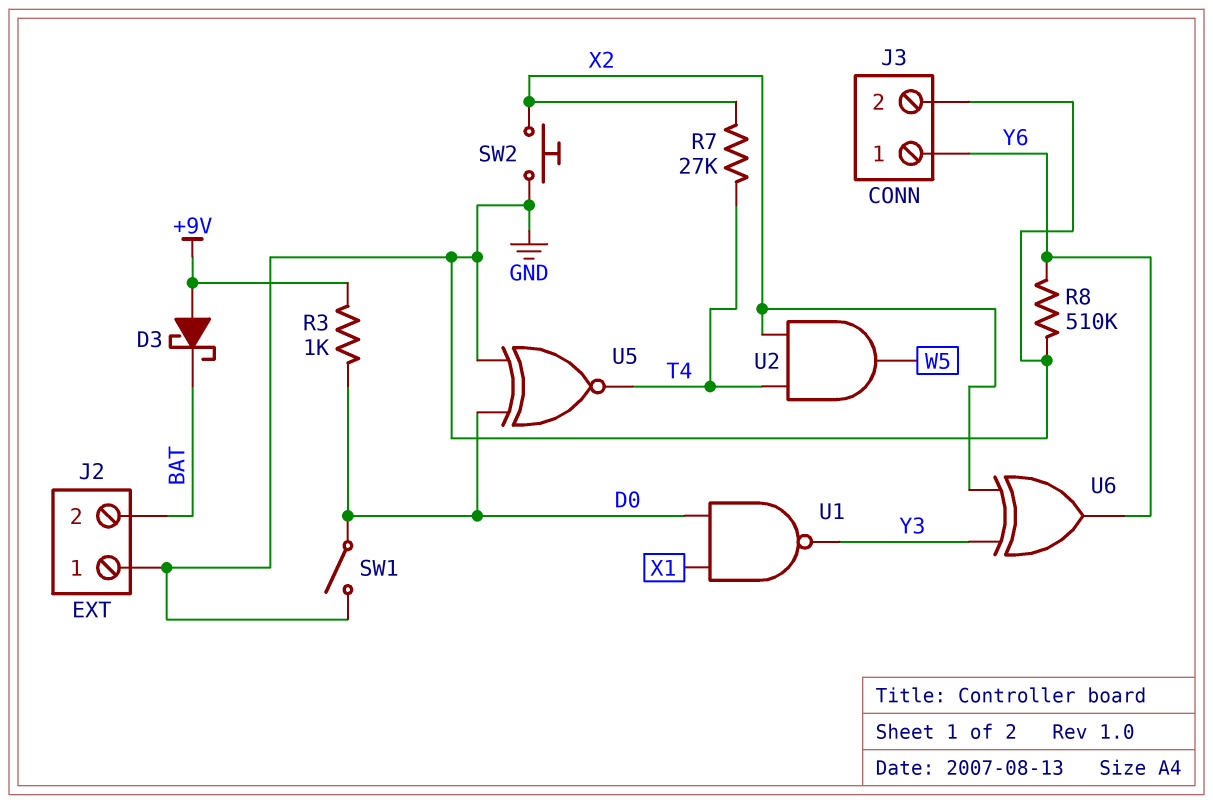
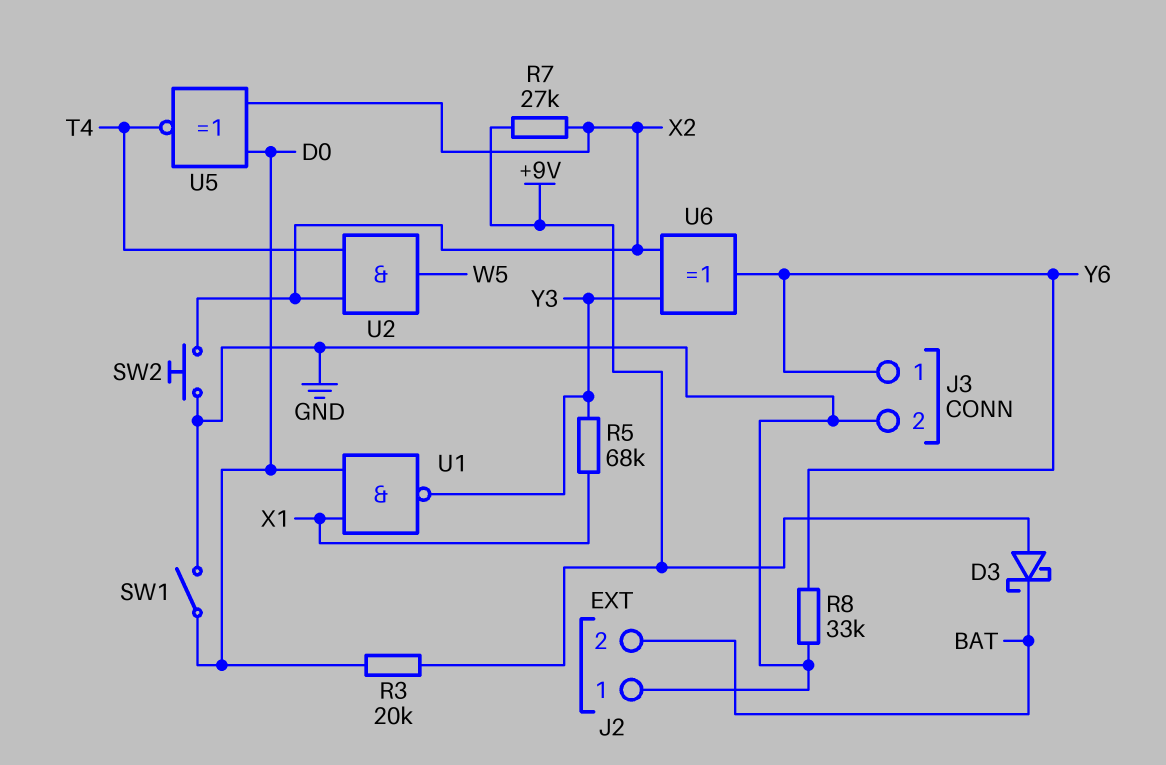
R3: 1k (+9V, D0) -> 20k (+9V, D0)
R5: none -> 68k (X1, Y3)
R7: 27k (T4, X2) -> 27k (+9V, X2)
R8: 510k (GND, Y6) -> 33k (GND, Y6)
U5: XNOR (in D0, in GND, out T4) -> XNOR (in D0, in X2, out T4)

